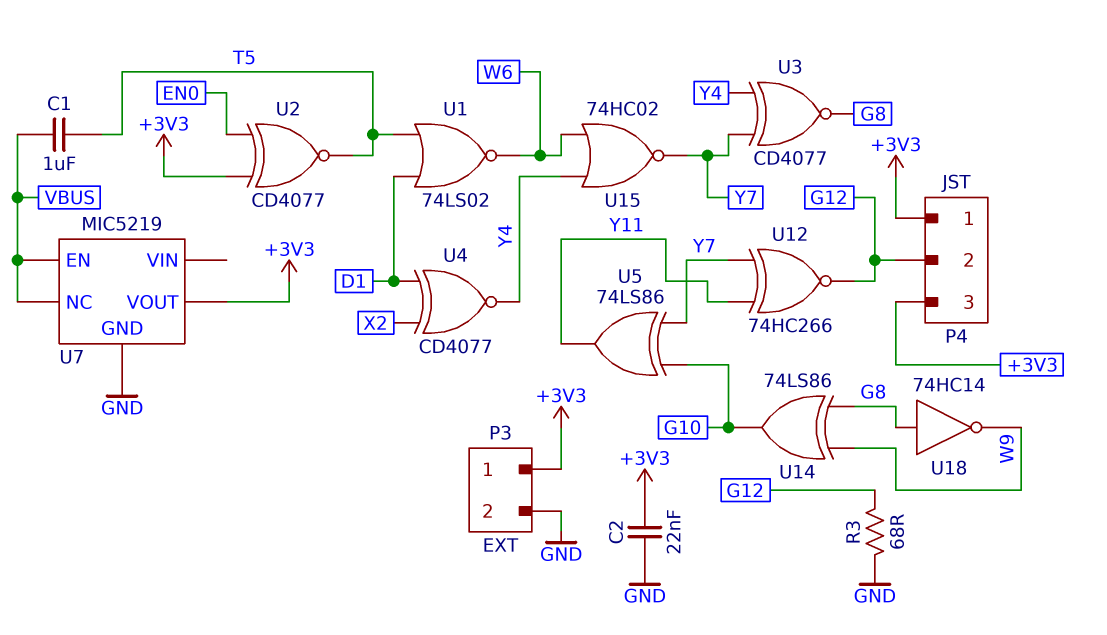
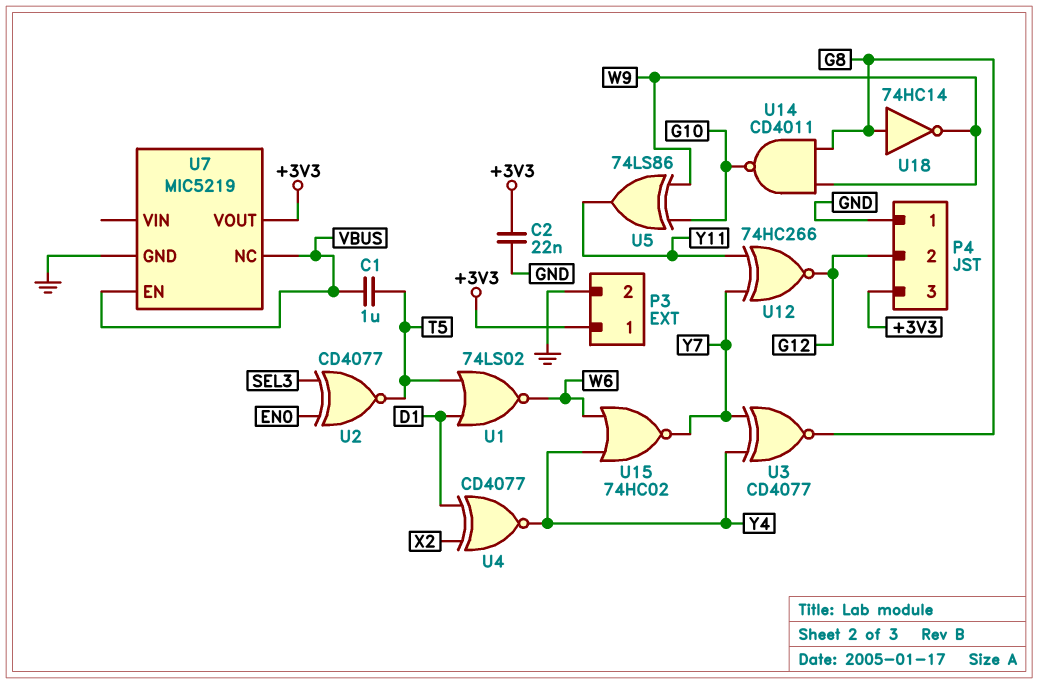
P4 pin 1: +3V3 -> GND
R3: 68 (G12, GND) -> none
U2: XNOR CD4077 (in +3V3, in EN0, out T5) -> XNOR CD4077 (in EN0, in SEL3, out T5)
U5: XOR 74LS86 (in G10, in Y7, out Y11) -> XOR 74LS86 (in G10, in W9, out Y11)
U14: XOR 74LS86 (in G8, in W9, out G10) -> NAND CD4011 (in G8, in W9, out G10)

